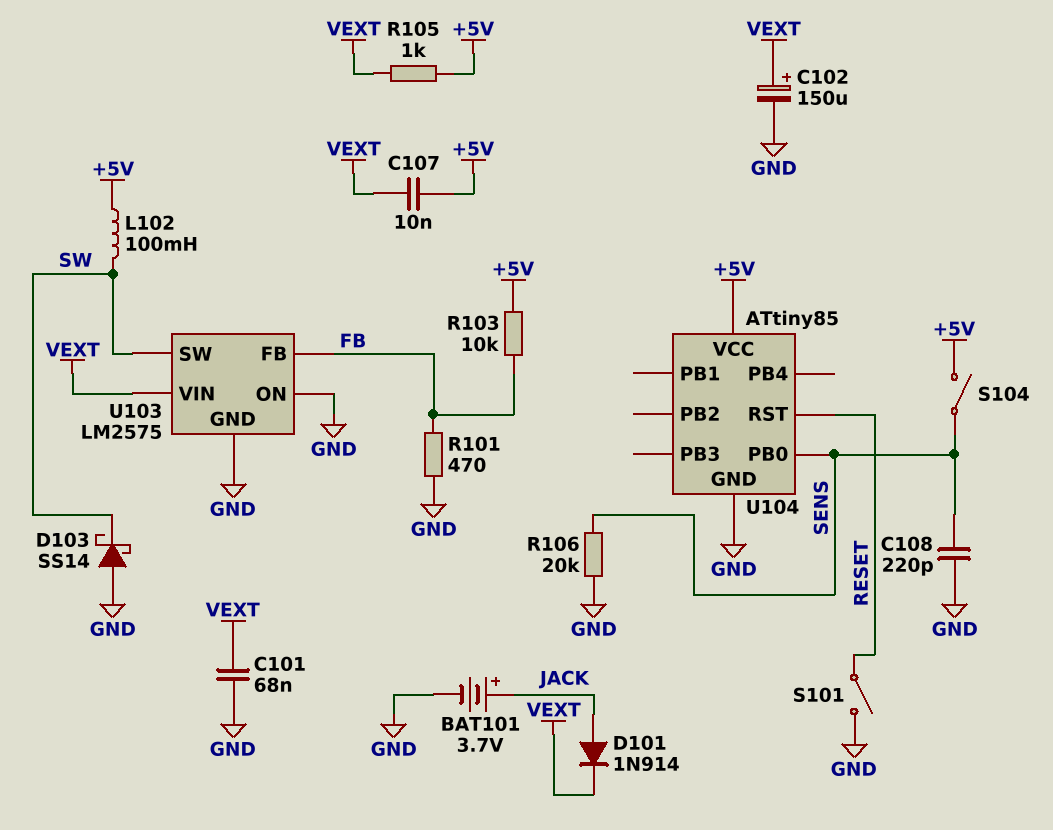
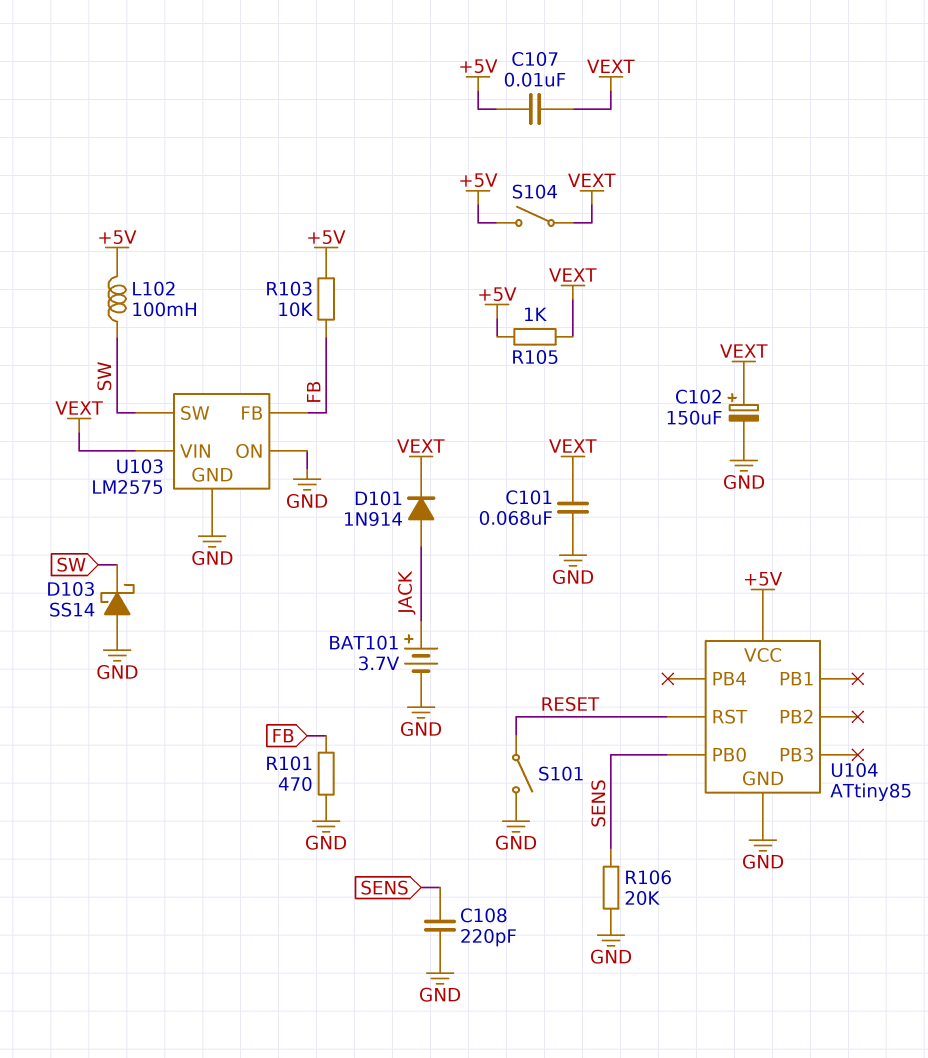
S104: switch (+5V, SENS) -> switch (+5V, VEXT)

